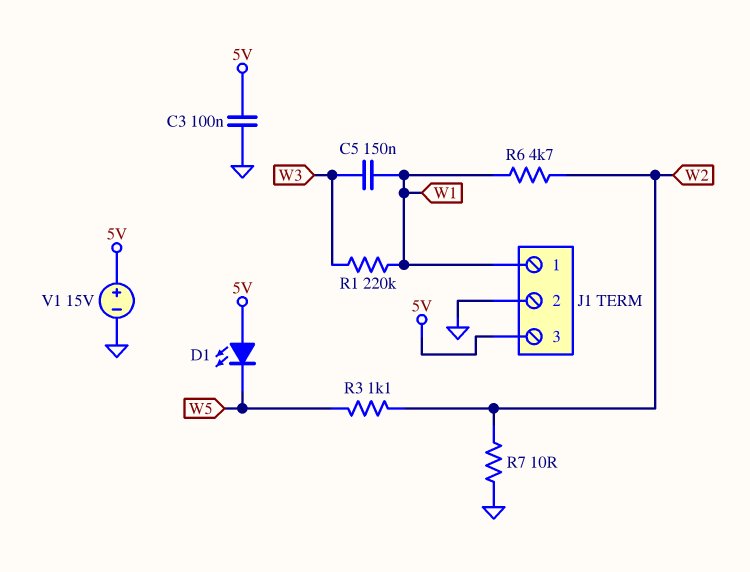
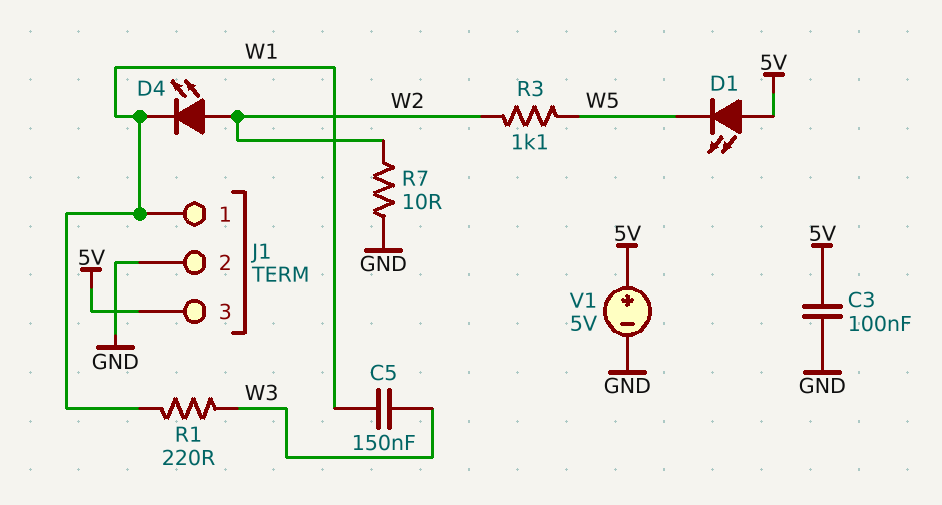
D4: none -> LED (A W2, K W1)
R1: 220k (W1, W3) -> 220 (W1, W3)
R6: 4.7k (W1, W2) -> none
V1: 15V (plus 5V, minus GND) -> 5V (plus 5V, minus GND)

